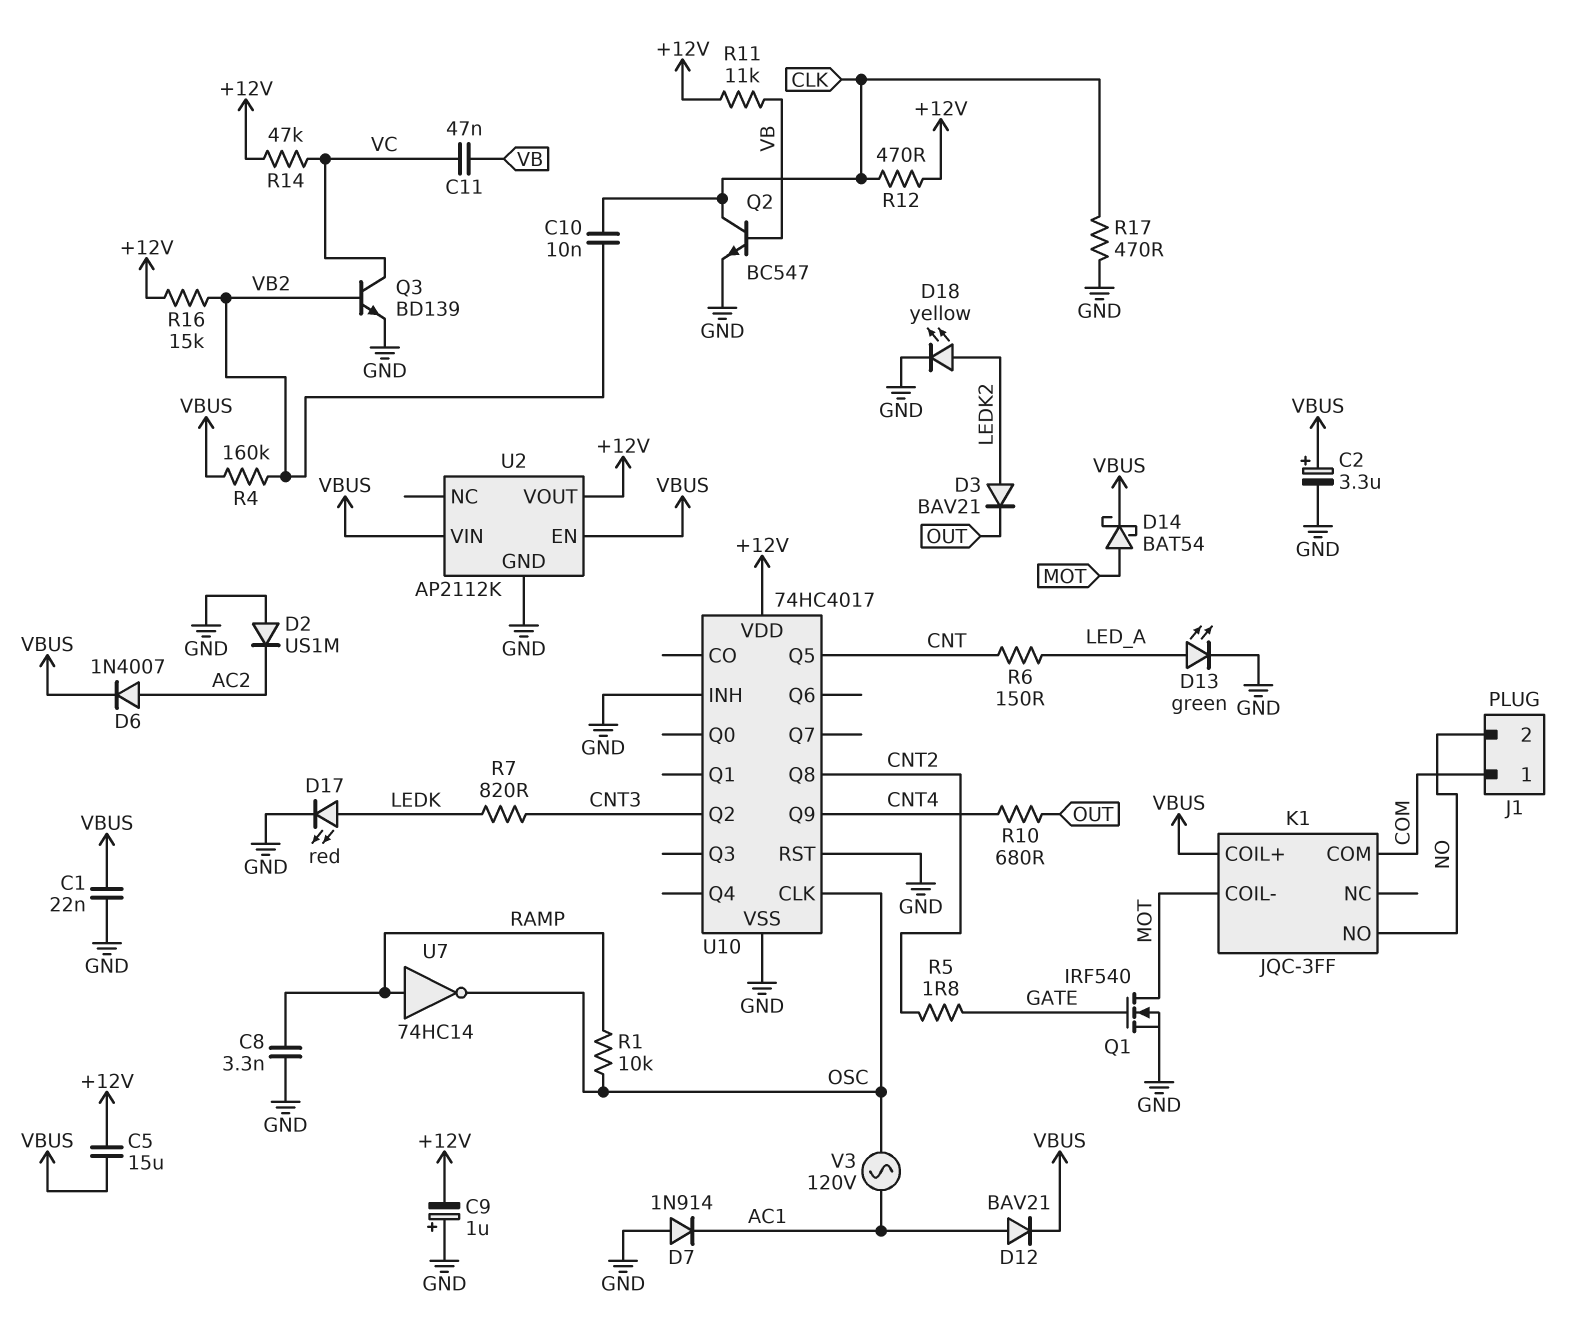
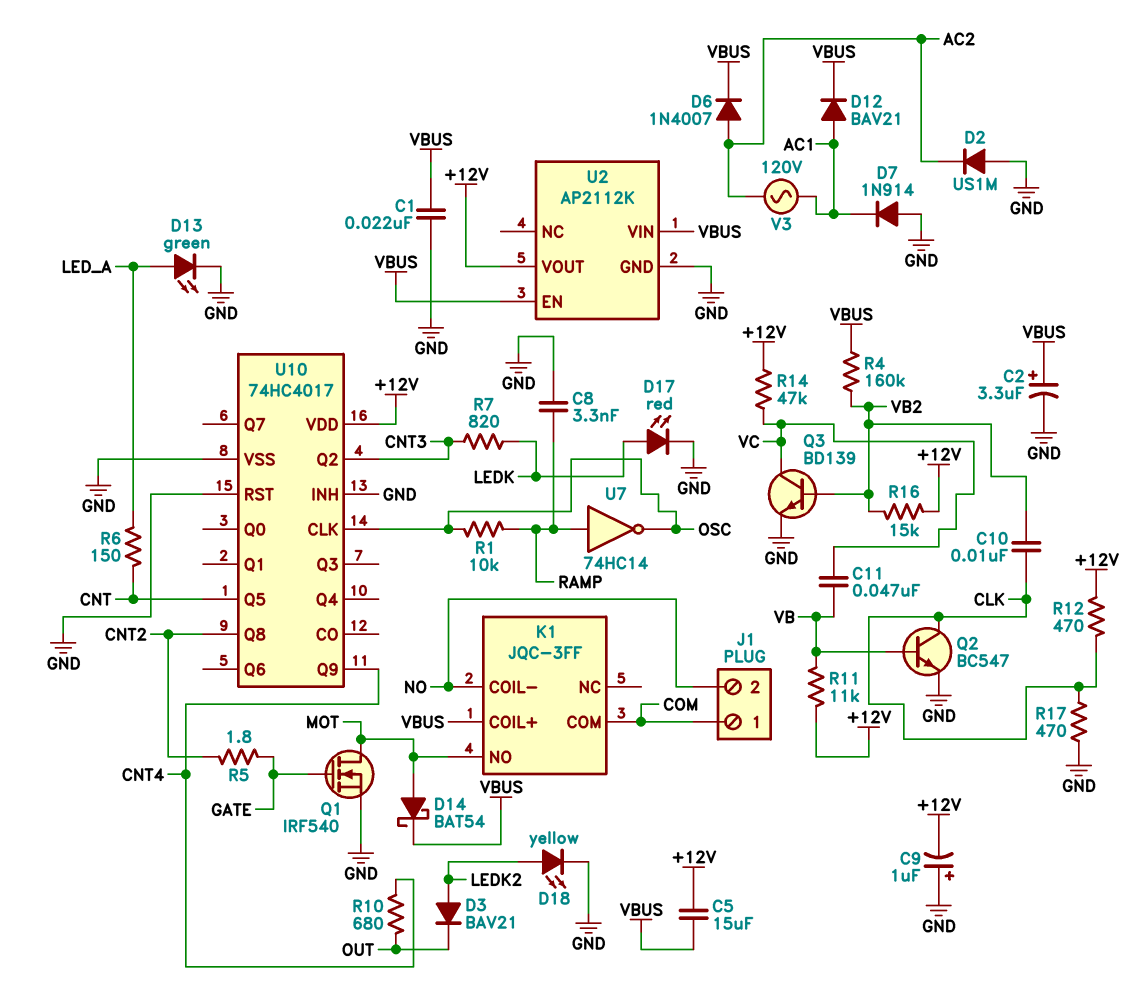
K1 pin COIL-: MOT -> NO
K1 pin NO: NO -> MOT
V3: AC 120V (AC1, OSC) -> AC 120V (AC1, AC2)

